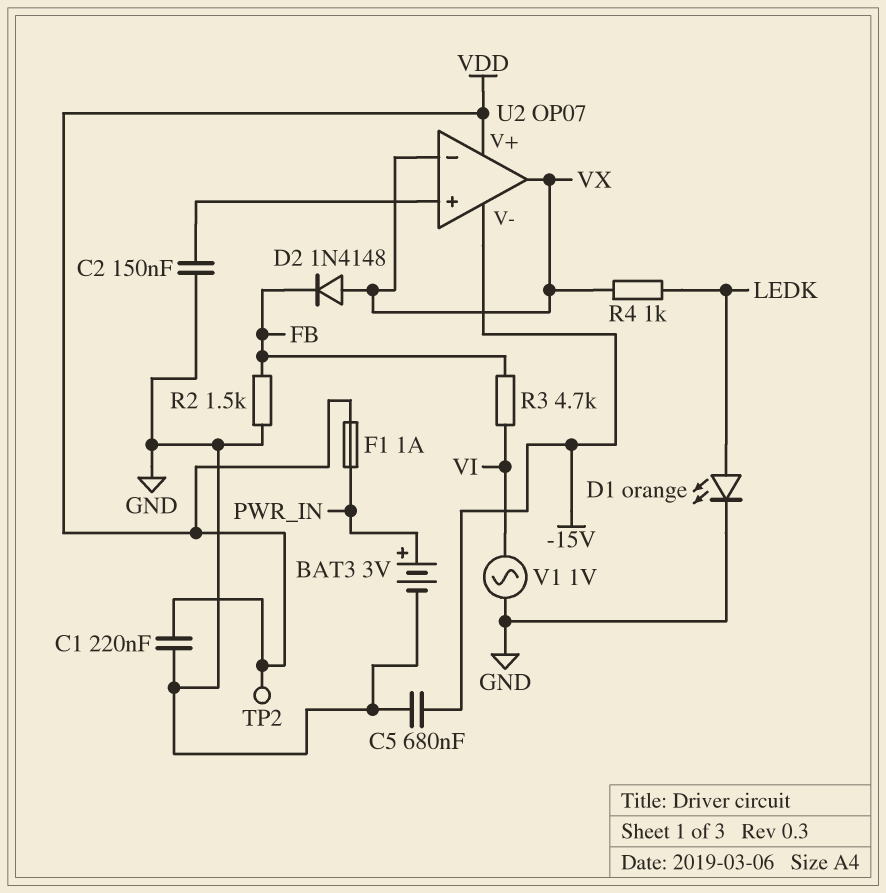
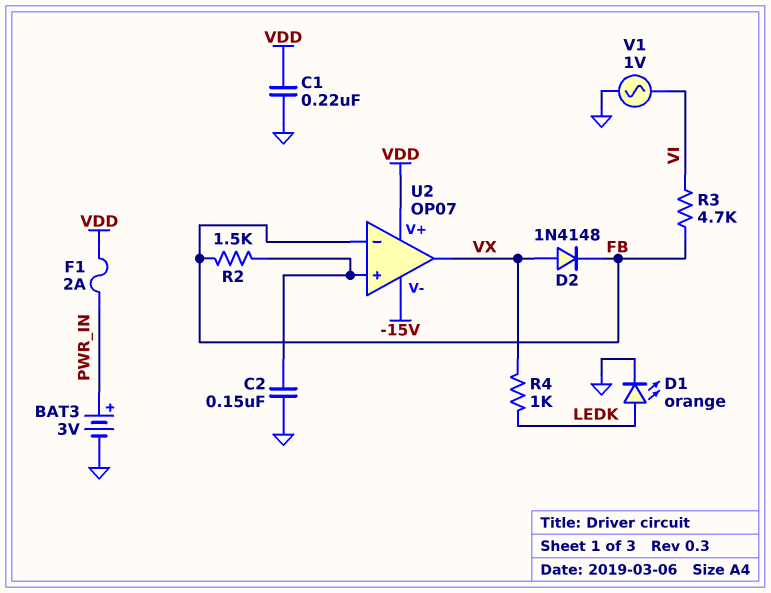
C5: 680nF (-15V, GND) -> none
F1: 1A (PWR_IN, VDD) -> 2A (PWR_IN, VDD)
R2: 1.5k (FB, GND) -> 1.5k (FB, U2/in+)
TP2: test point (VDD) -> none
U2 pin in-: VX -> FB

